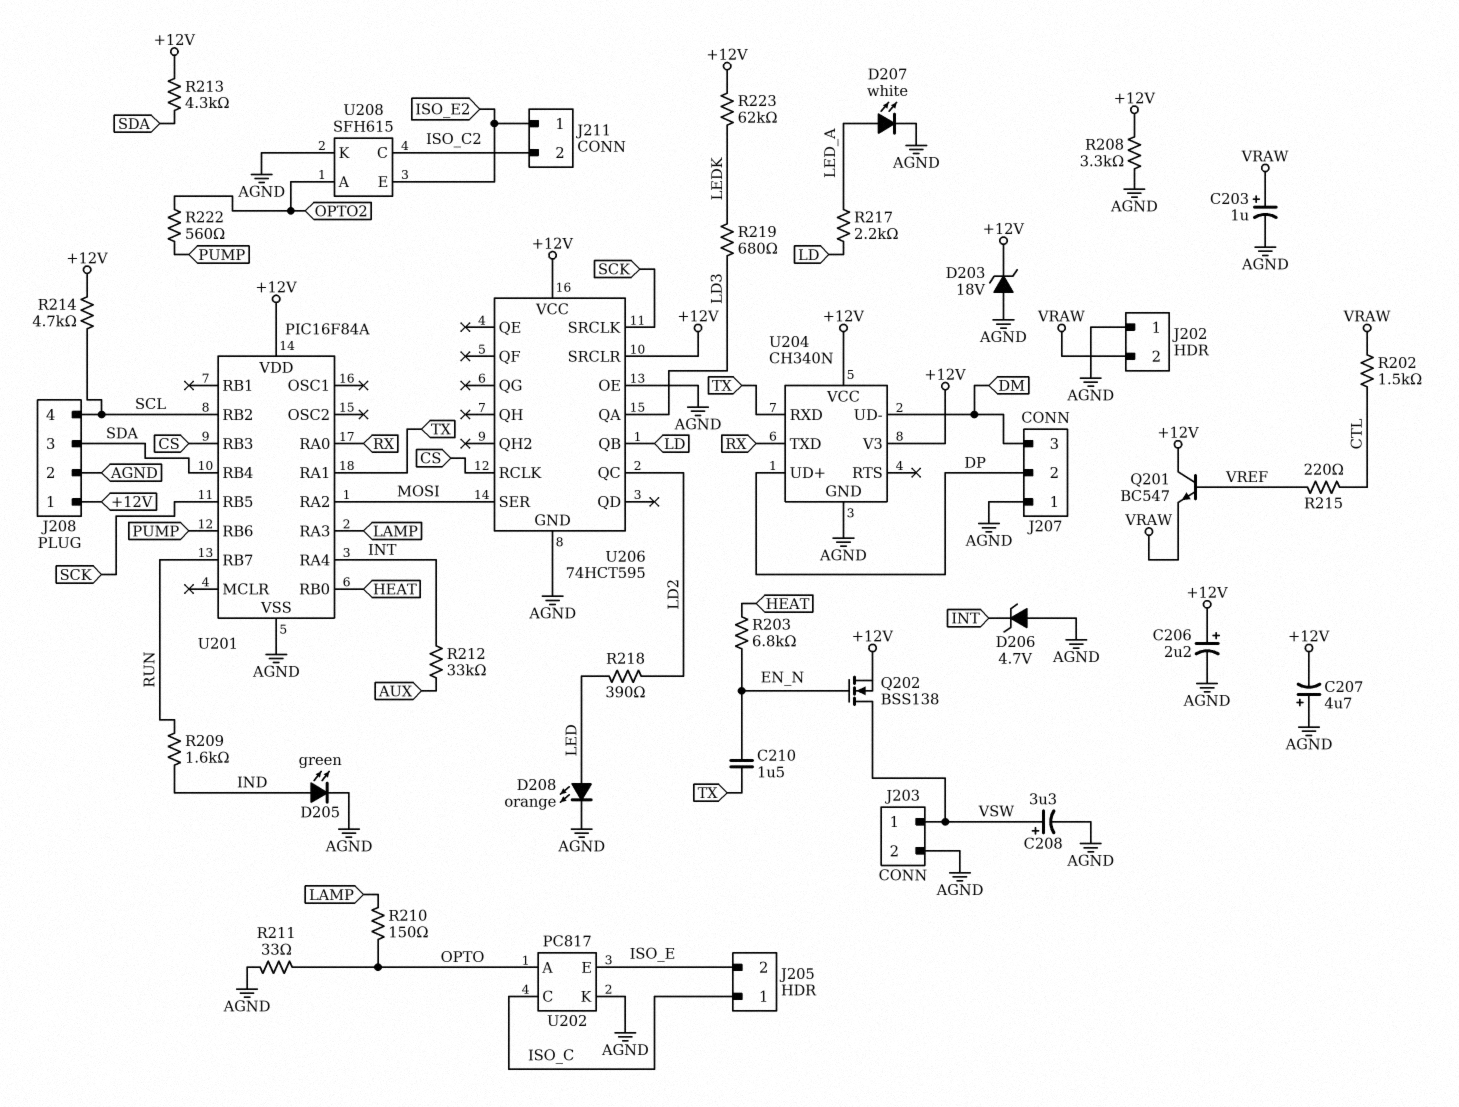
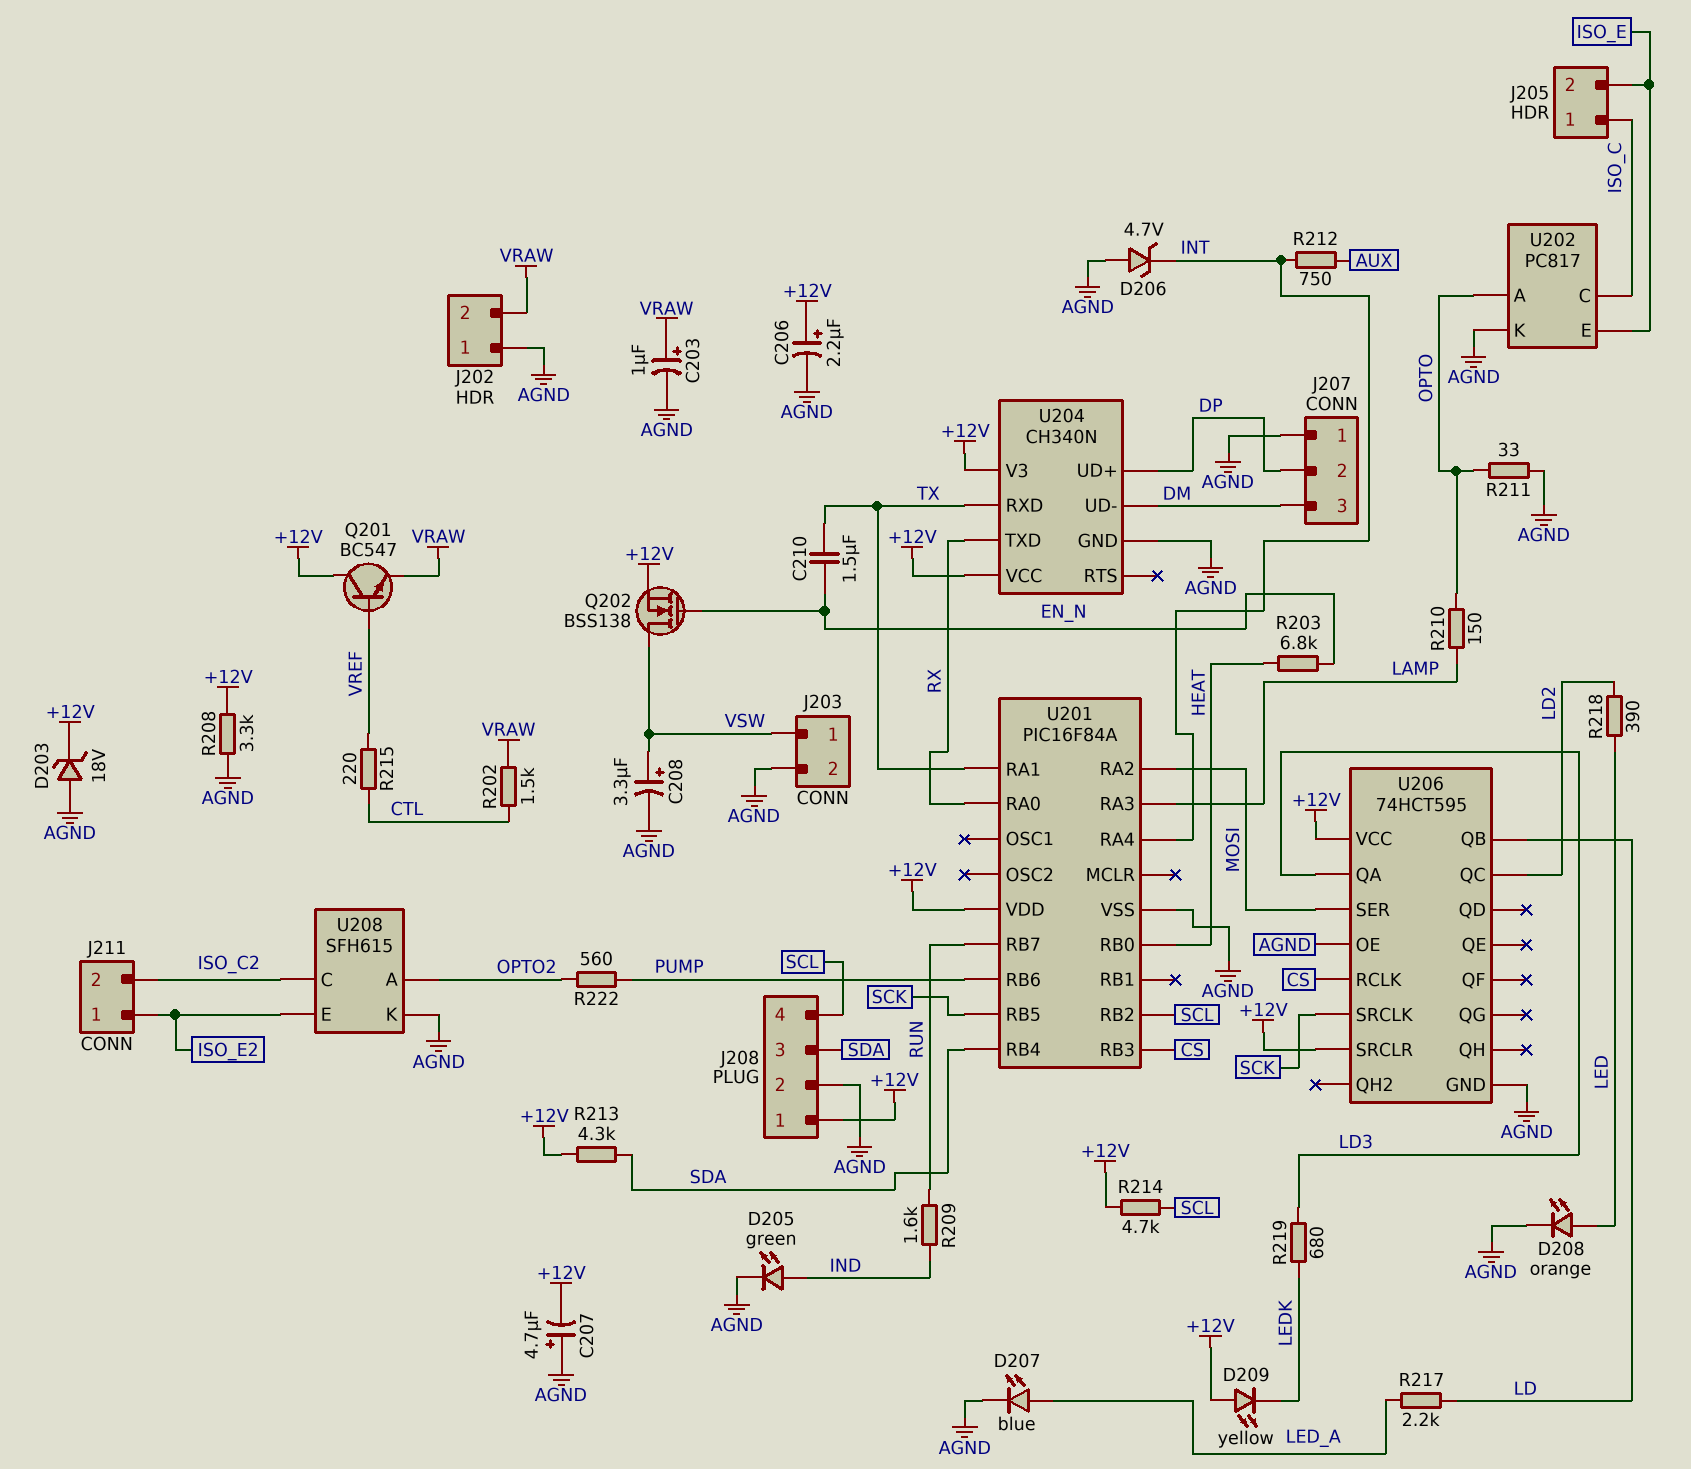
D207: LED white (A LED_A, K AGND) -> LED blue (A LED_A, K AGND)
D209: none -> LED yellow (A +12V, K LEDK)
R212: 33k (AUX, INT) -> 750 (AUX, INT)
R223: 62k (+12V, LEDK) -> none

